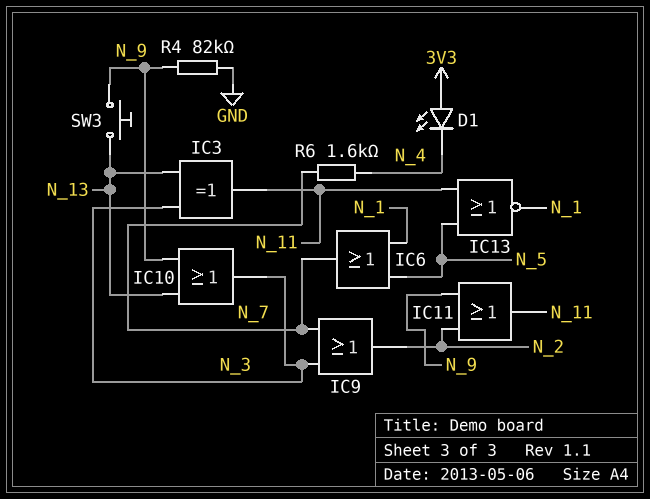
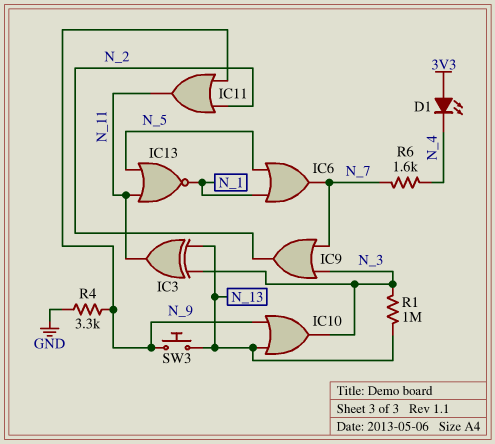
R1: none -> 1M (N_3, N_13)
R4: 82k (GND, N_9) -> 3.3k (GND, N_9)

